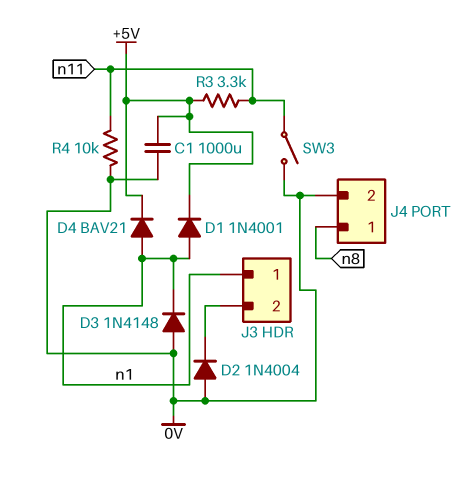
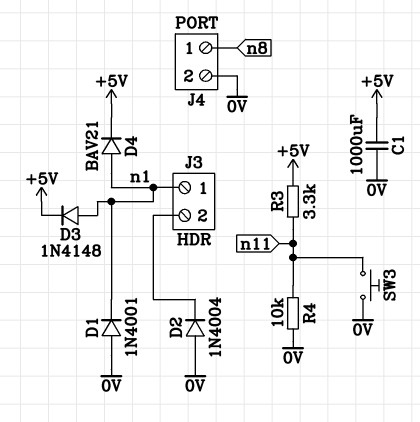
D1: diode 1N4001 (A n1, K +5V) -> diode 1N4001 (A 0V, K n1)
D3: diode 1N4148 (A 0V, K n1) -> diode 1N4148 (A n1, K +5V)
SW3: switch (0V, n11) -> button (0V, n11)

